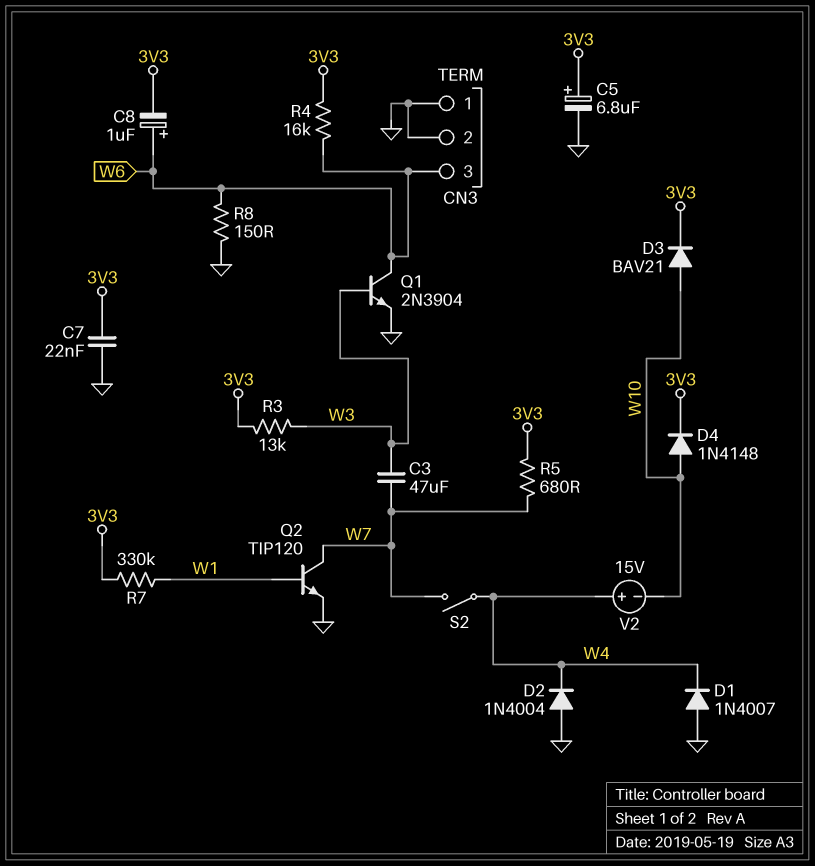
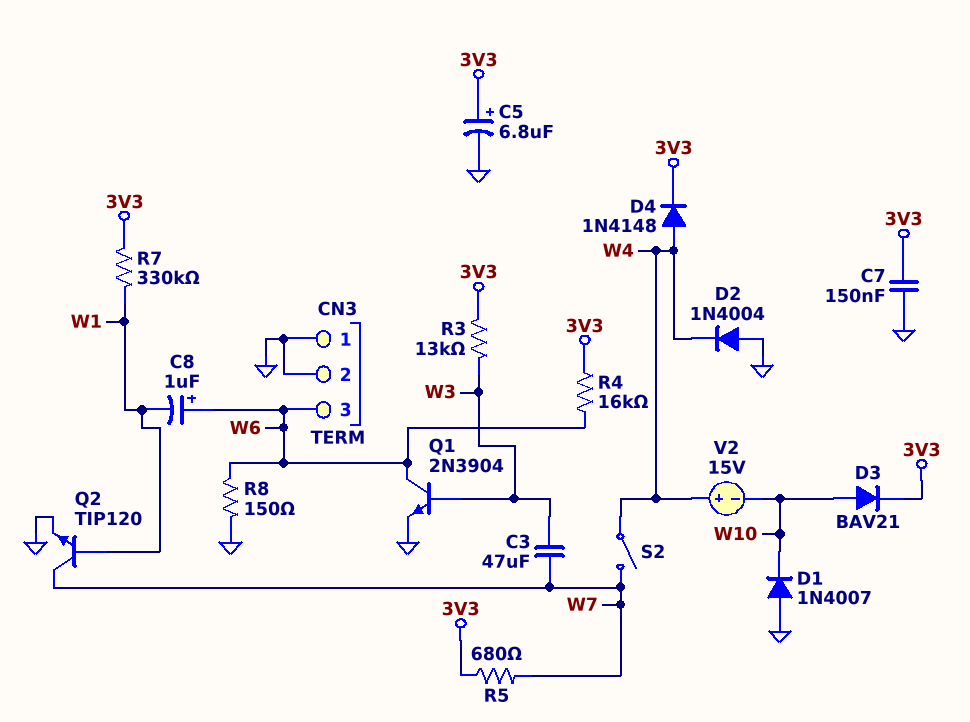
C7: 22nF (3V3, GND) -> 150nF (3V3, GND)
C8: 1uF (plus W6, minus 3V3) -> 1uF (plus W6, minus W1)
D1: diode 1N4007 (A GND, K W4) -> diode 1N4007 (A GND, K W10)
D4: diode 1N4148 (A W10, K 3V3) -> diode 1N4148 (A W4, K 3V3)

